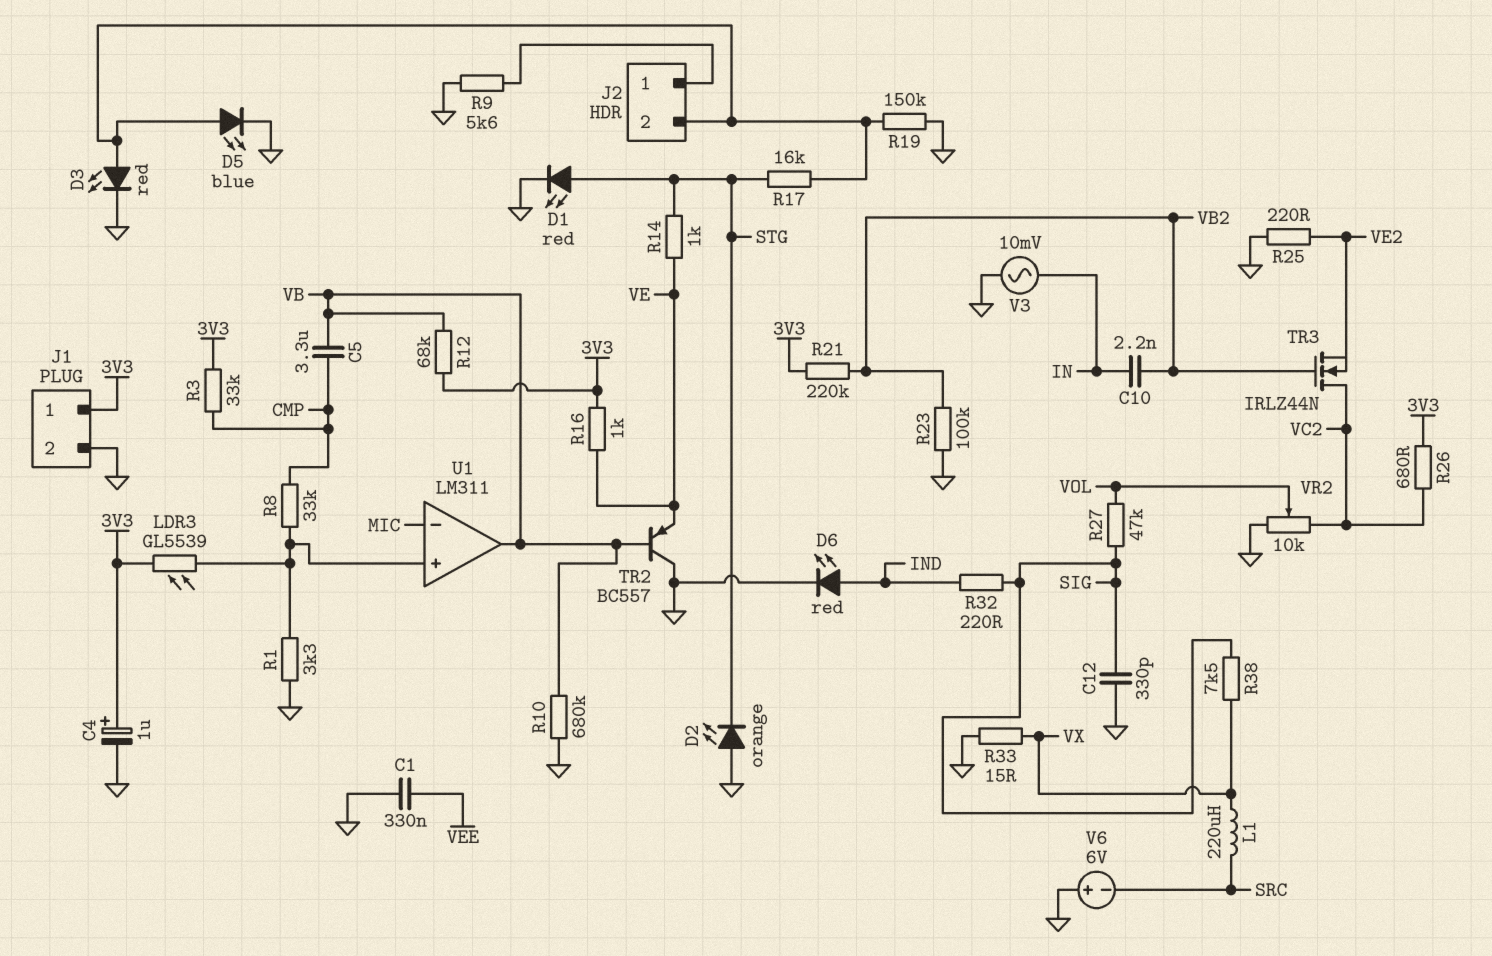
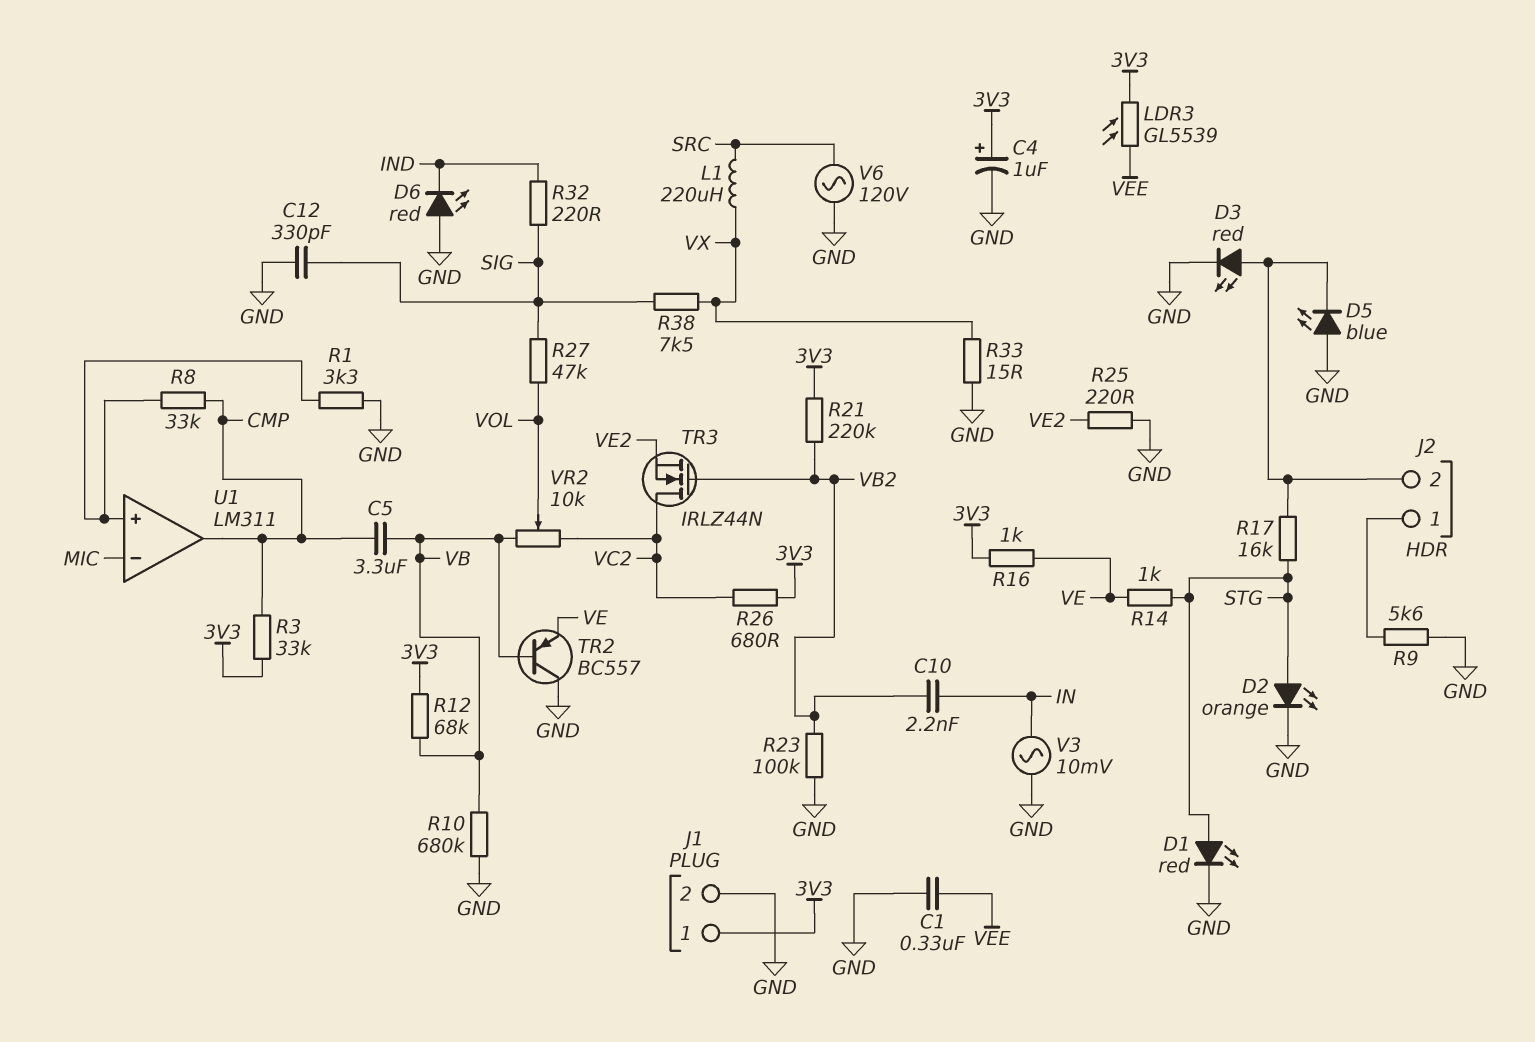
D2: LED orange (A GND, K STG) -> LED orange (A STG, K GND)
D5: LED blue (A J2/2, K GND) -> LED blue (A GND, K J2/2)
D6: LED red (A IND, K GND) -> LED red (A GND, K IND)
LDR3: GL5539 (3V3, U1/in+) -> GL5539 (3V3, VEE)
R19: 150k (GND, J2/2) -> none
U1 pin out: VB -> CMP
V6: 6V (plus GND, minus SRC) -> AC 120V (GND, SRC)
VR2: 10k (GND, VC2, wiper VOL) -> 10k (VB, VC2, wiper VOL)

